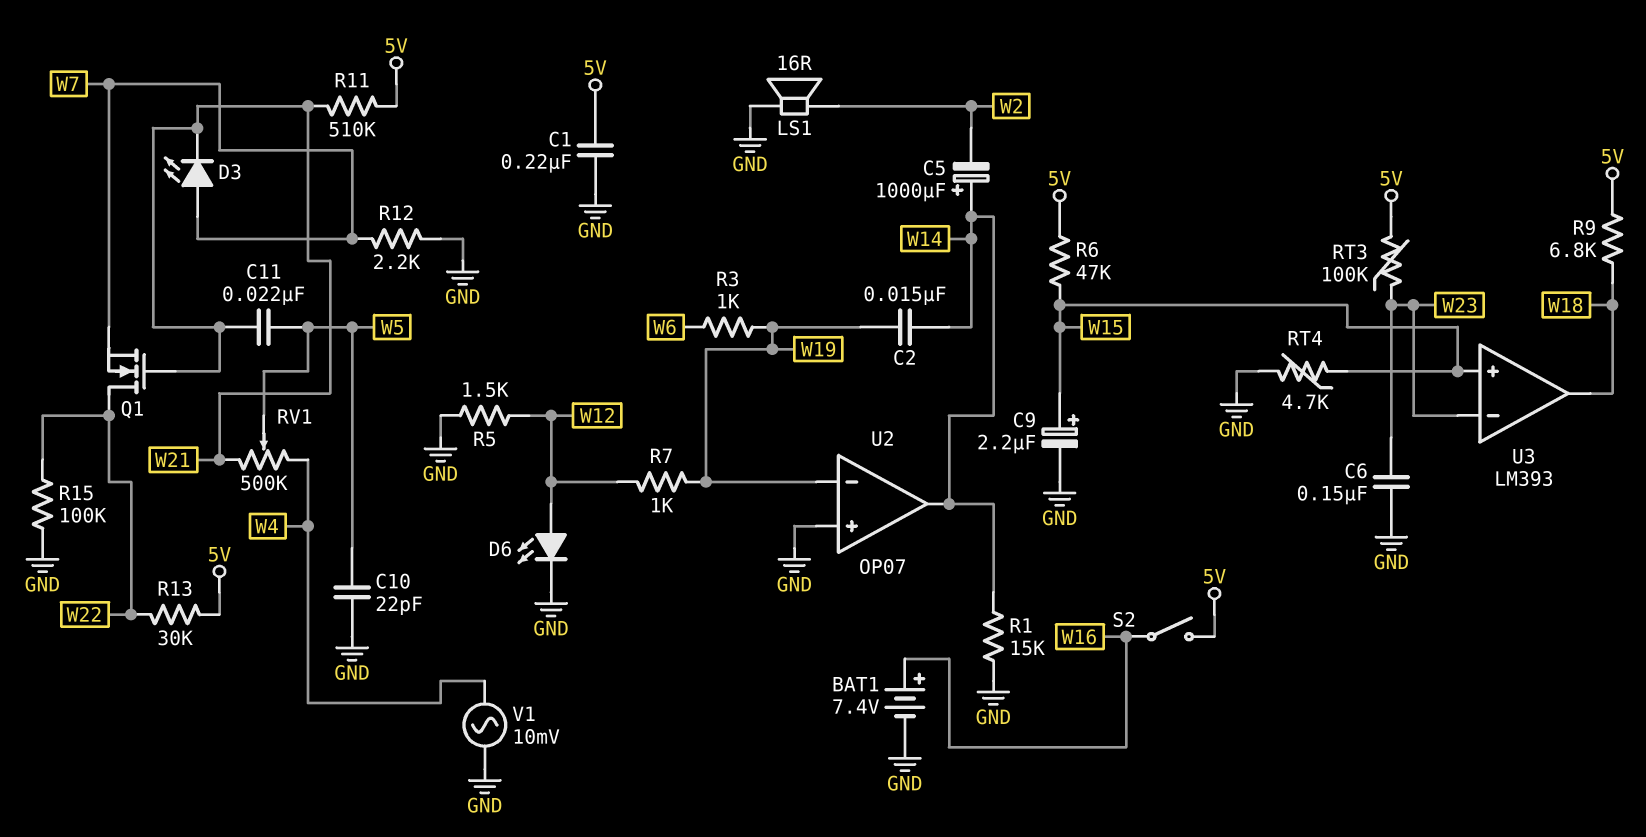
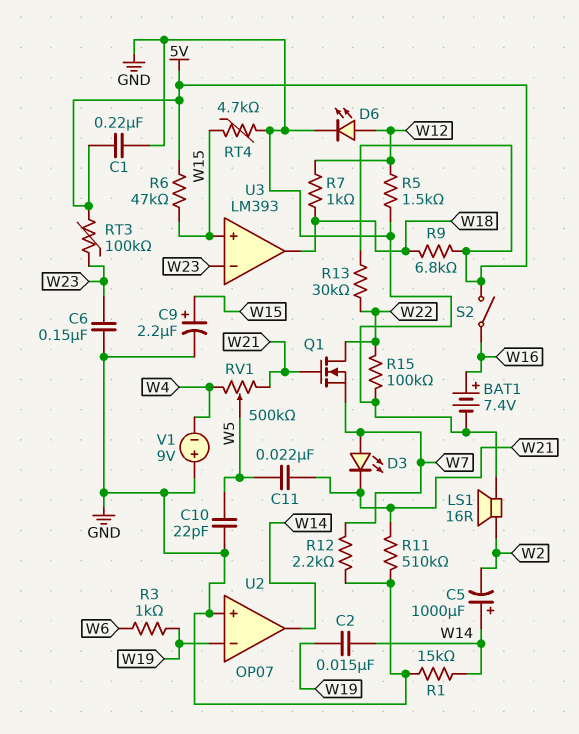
R7: 1k (W12, W19) -> 1k (W12, W18)
R11: 510k (5V, W21) -> 510k (GND, W21)
V1: AC 10mV (GND, W4) -> 9V (plus GND, minus W4)

